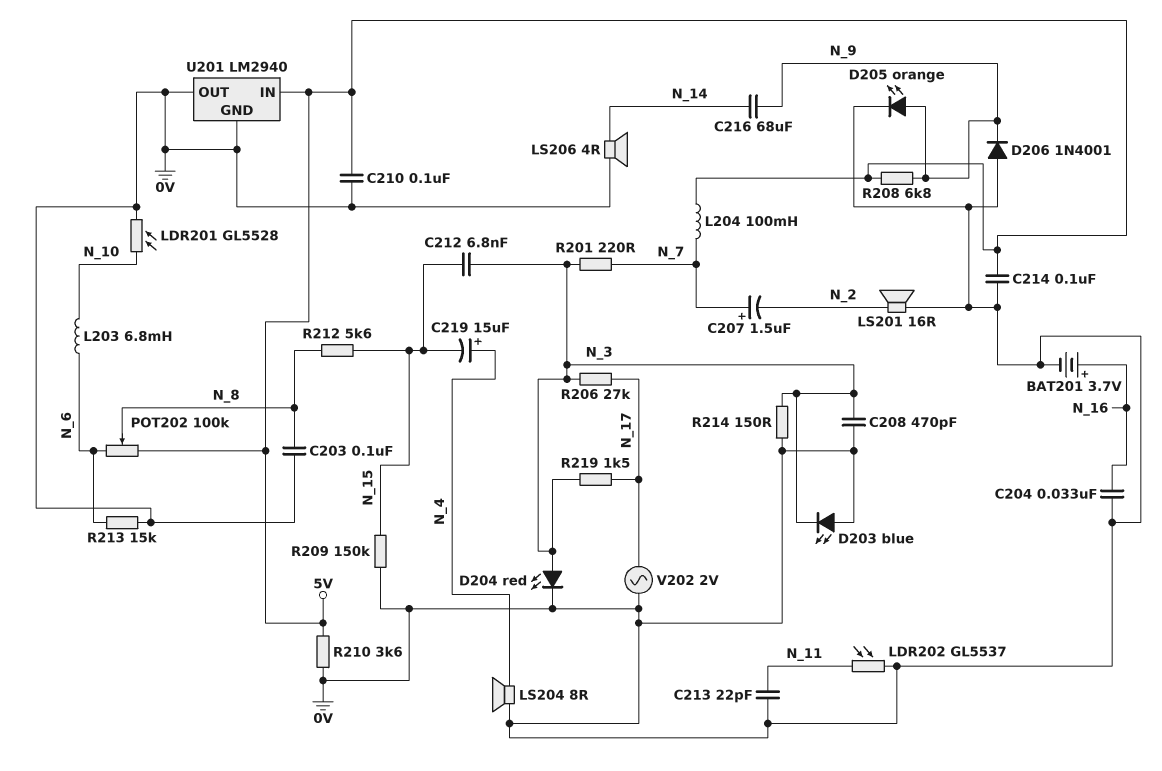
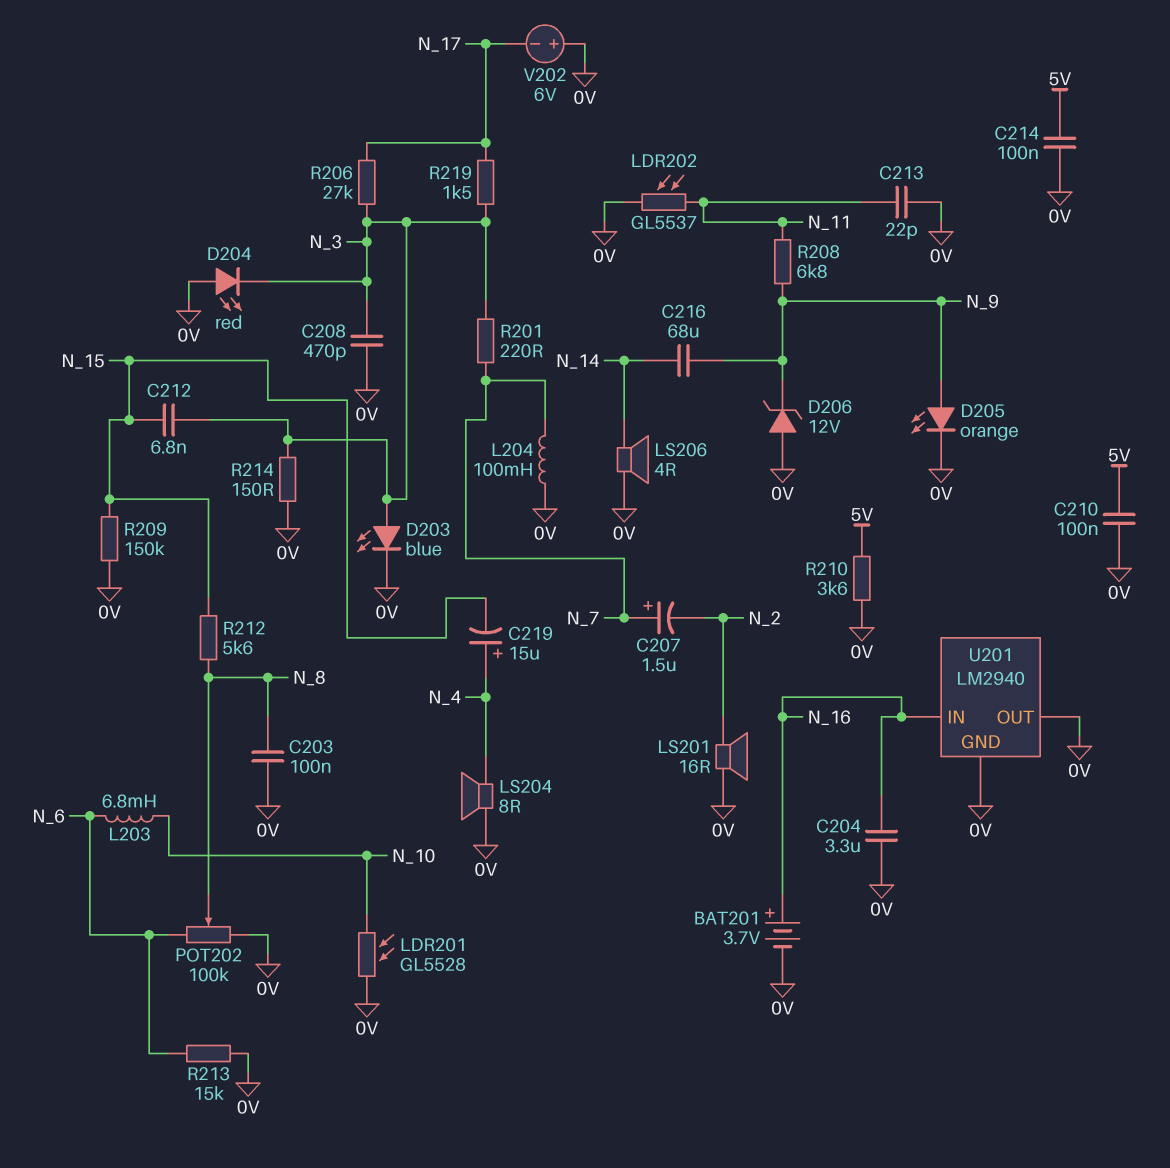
C204: 33nF (0V, N_16) -> 3.3uF (0V, N_16)
D203: LED blue (A 0V, K N_3) -> LED blue (A N_3, K 0V)
D204: LED red (A N_3, K 0V) -> LED red (A 0V, K N_3)
D206: diode 1N4001 (A 0V, K N_9) -> zener 12V (A 0V, K N_9)
L204: 100mH (5V, N_7) -> 100mH (0V, N_7)
POT202: 100k (5V, N_6, wiper N_8) -> 100k (0V, N_6, wiper N_8)
R208: 6.8k (5V, N_9) -> 6.8k (N_9, N_11)
U201 pin IN: 5V -> N_16
V202: AC 2V (0V, N_17) -> 6V (plus 0V, minus N_17)

